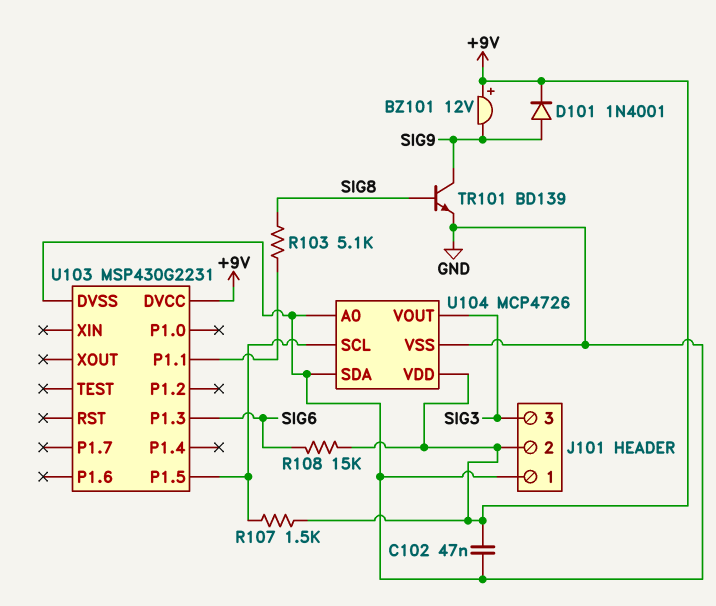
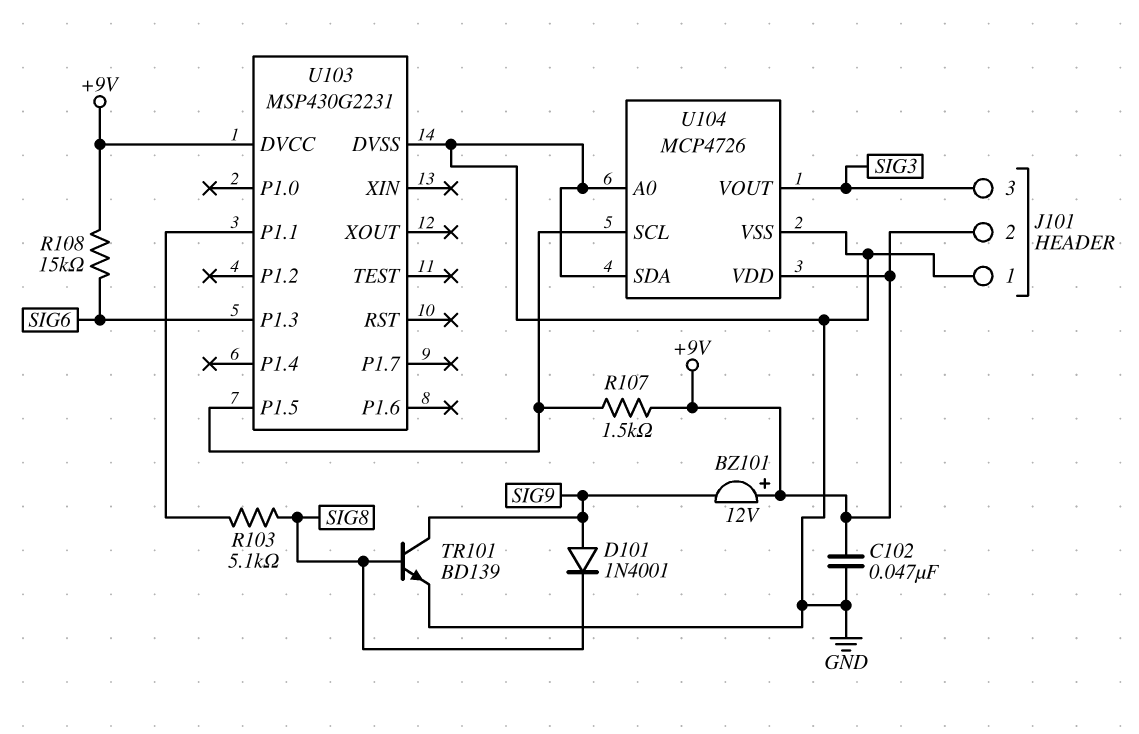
D101: diode 1N4001 (A SIG9, K +9V) -> diode 1N4001 (A SIG9, K SIG8)

